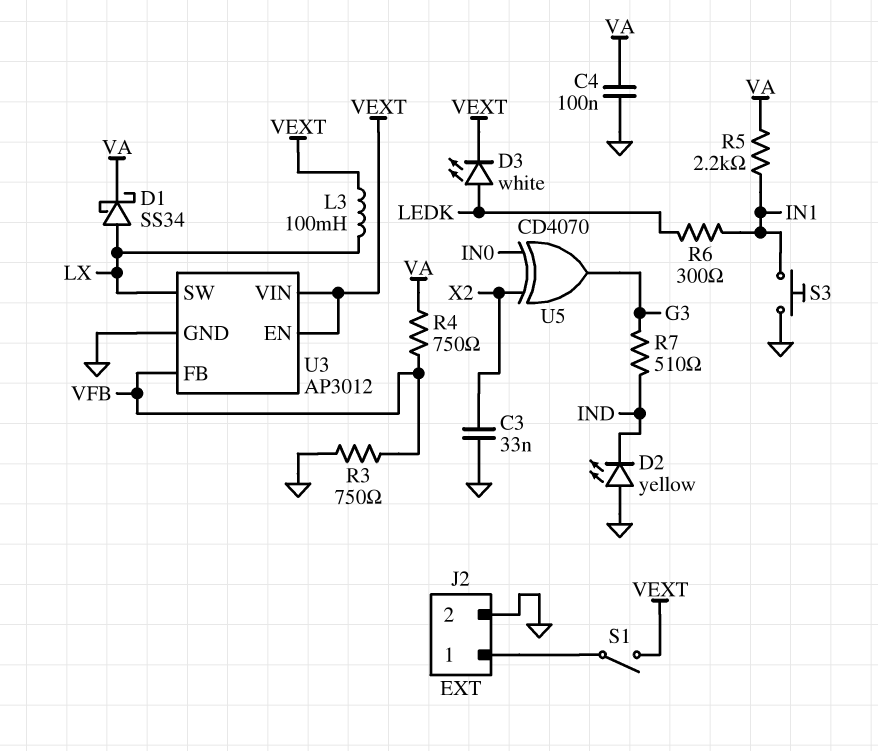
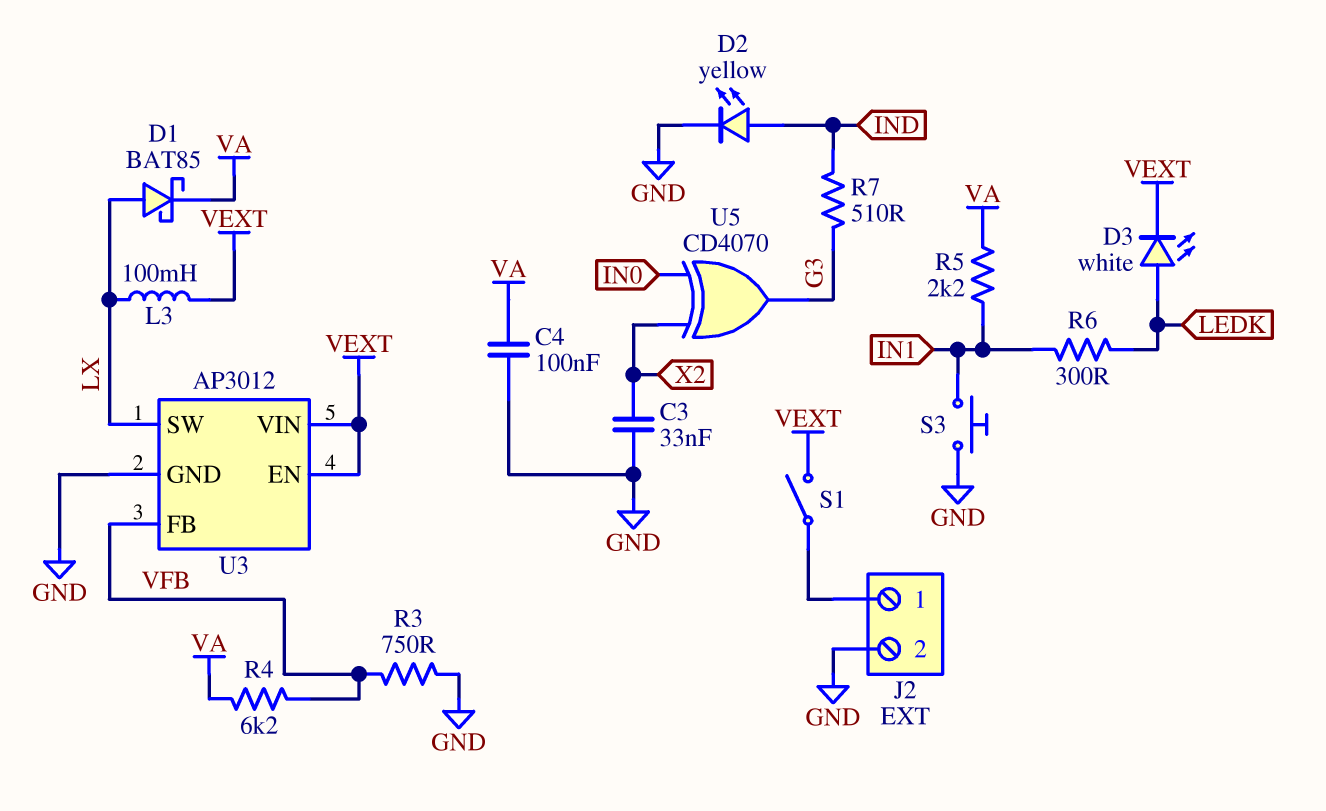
D1: schottky SS34 (A LX, K VA) -> schottky BAT85 (A LX, K VA)
D2: LED yellow (A GND, K IND) -> LED yellow (A IND, K GND)
R4: 750 (VA, VFB) -> 6.2k (VA, VFB)

